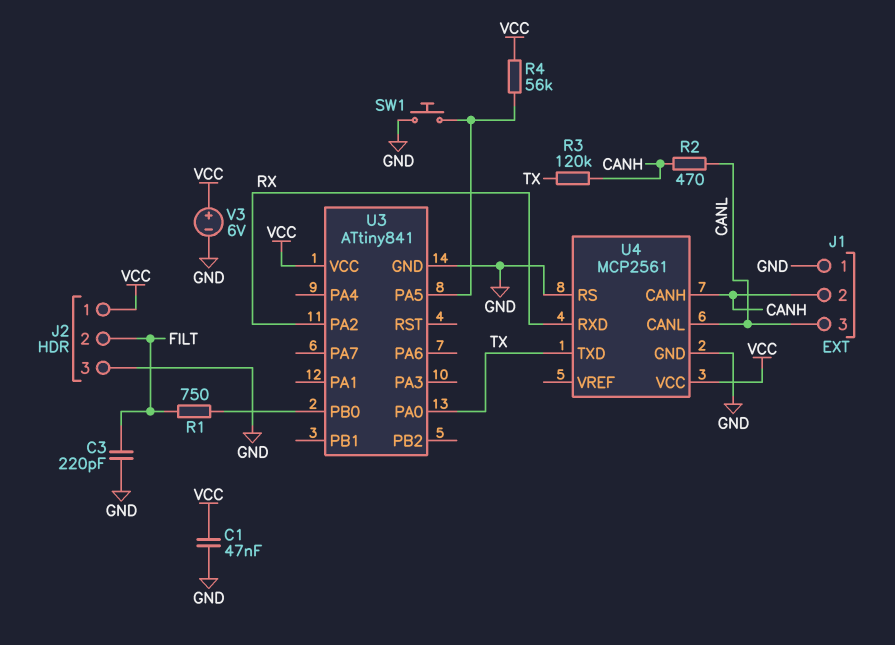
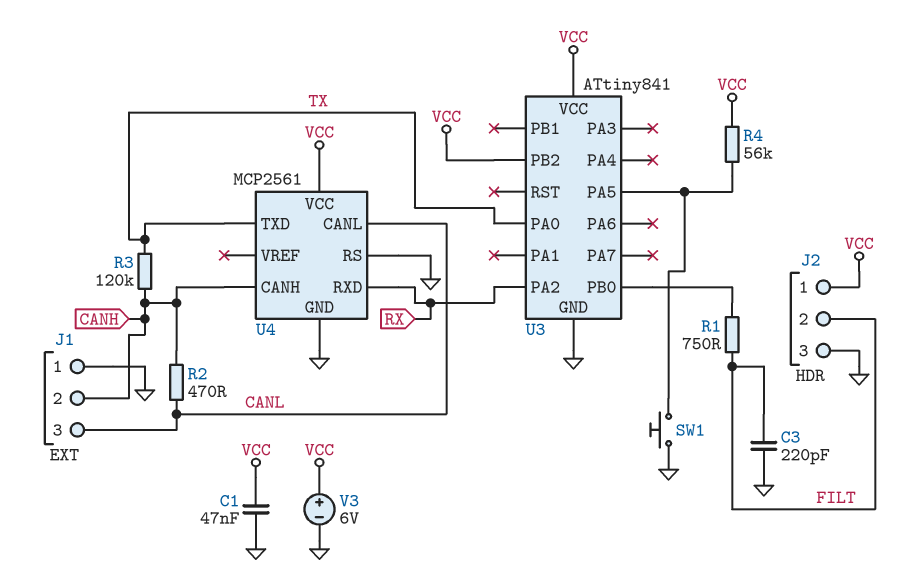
U3 pin PB2: none -> VCC

